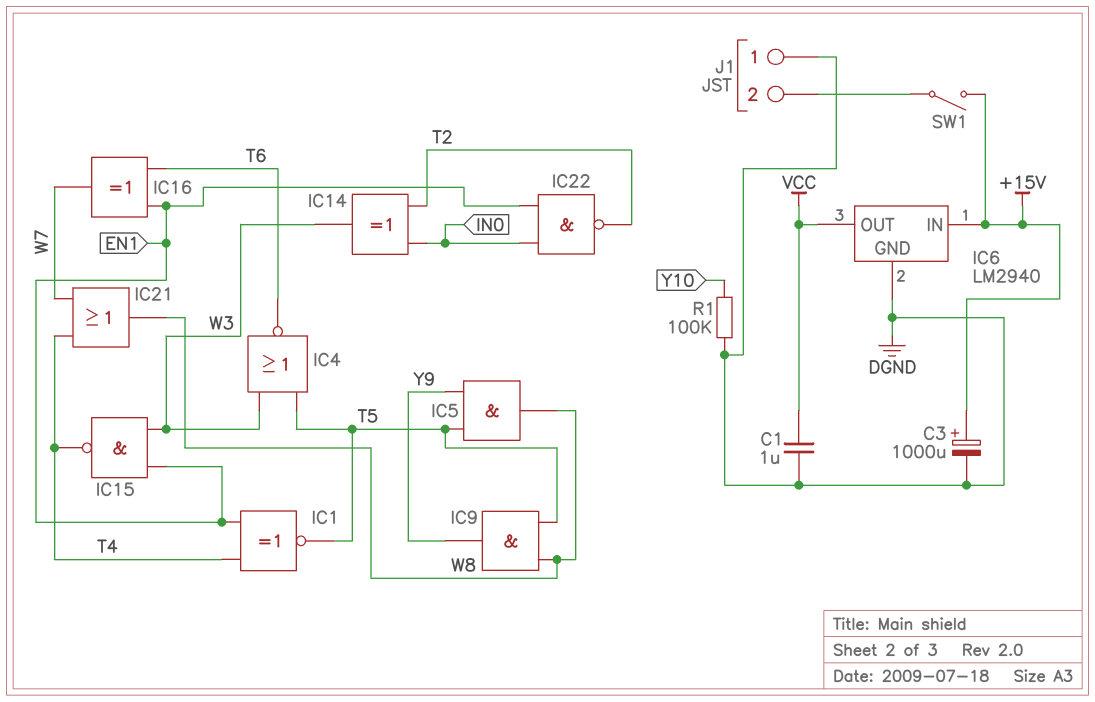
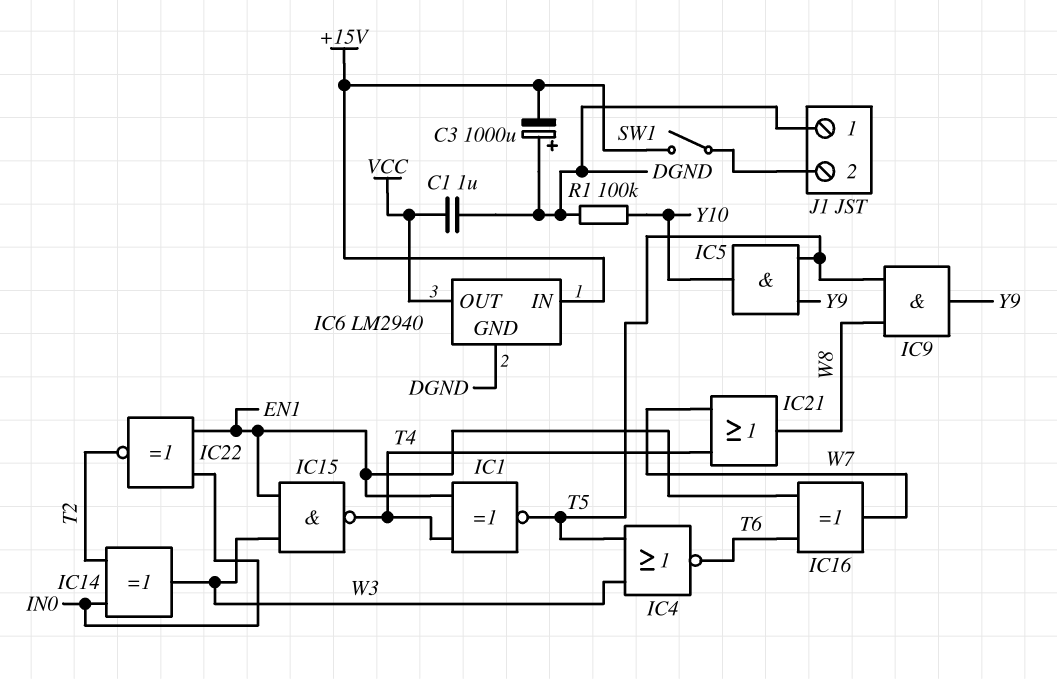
C3: 1000uF (plus +15V, minus DGND) -> 1000uF (plus DGND, minus +15V)
IC5: AND (in T5, in Y9, out W8) -> AND (in T5, in Y9, out Y10)
IC22: NAND (in EN1, in IN0, out T2) -> XNOR (in EN1, in IN0, out T2)

